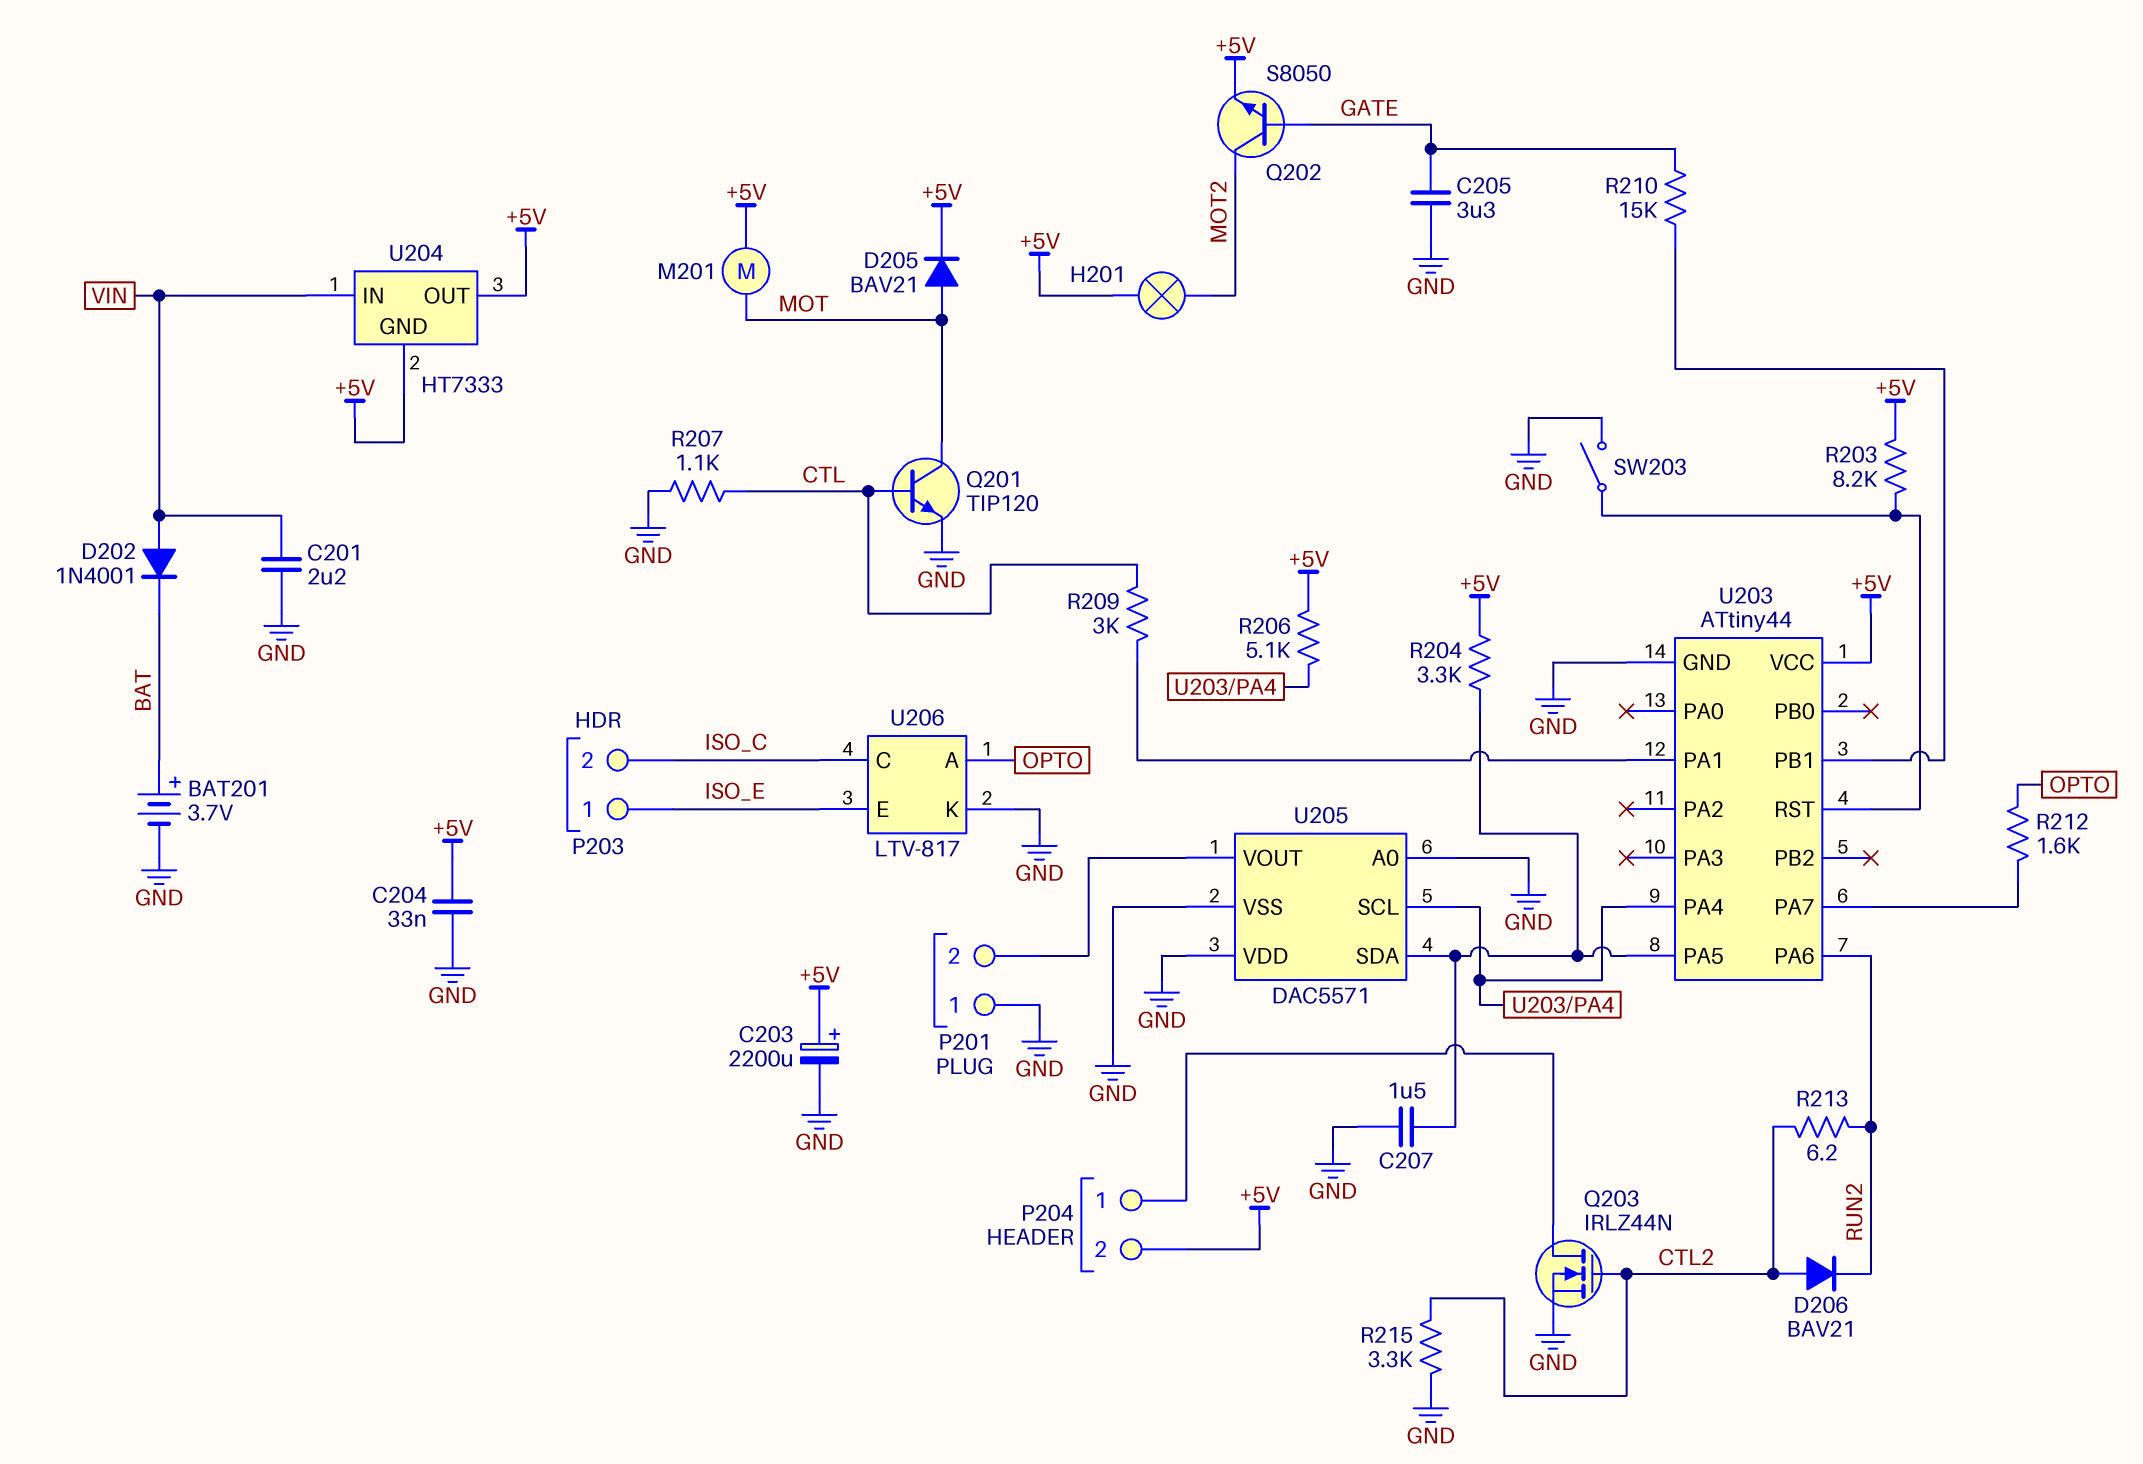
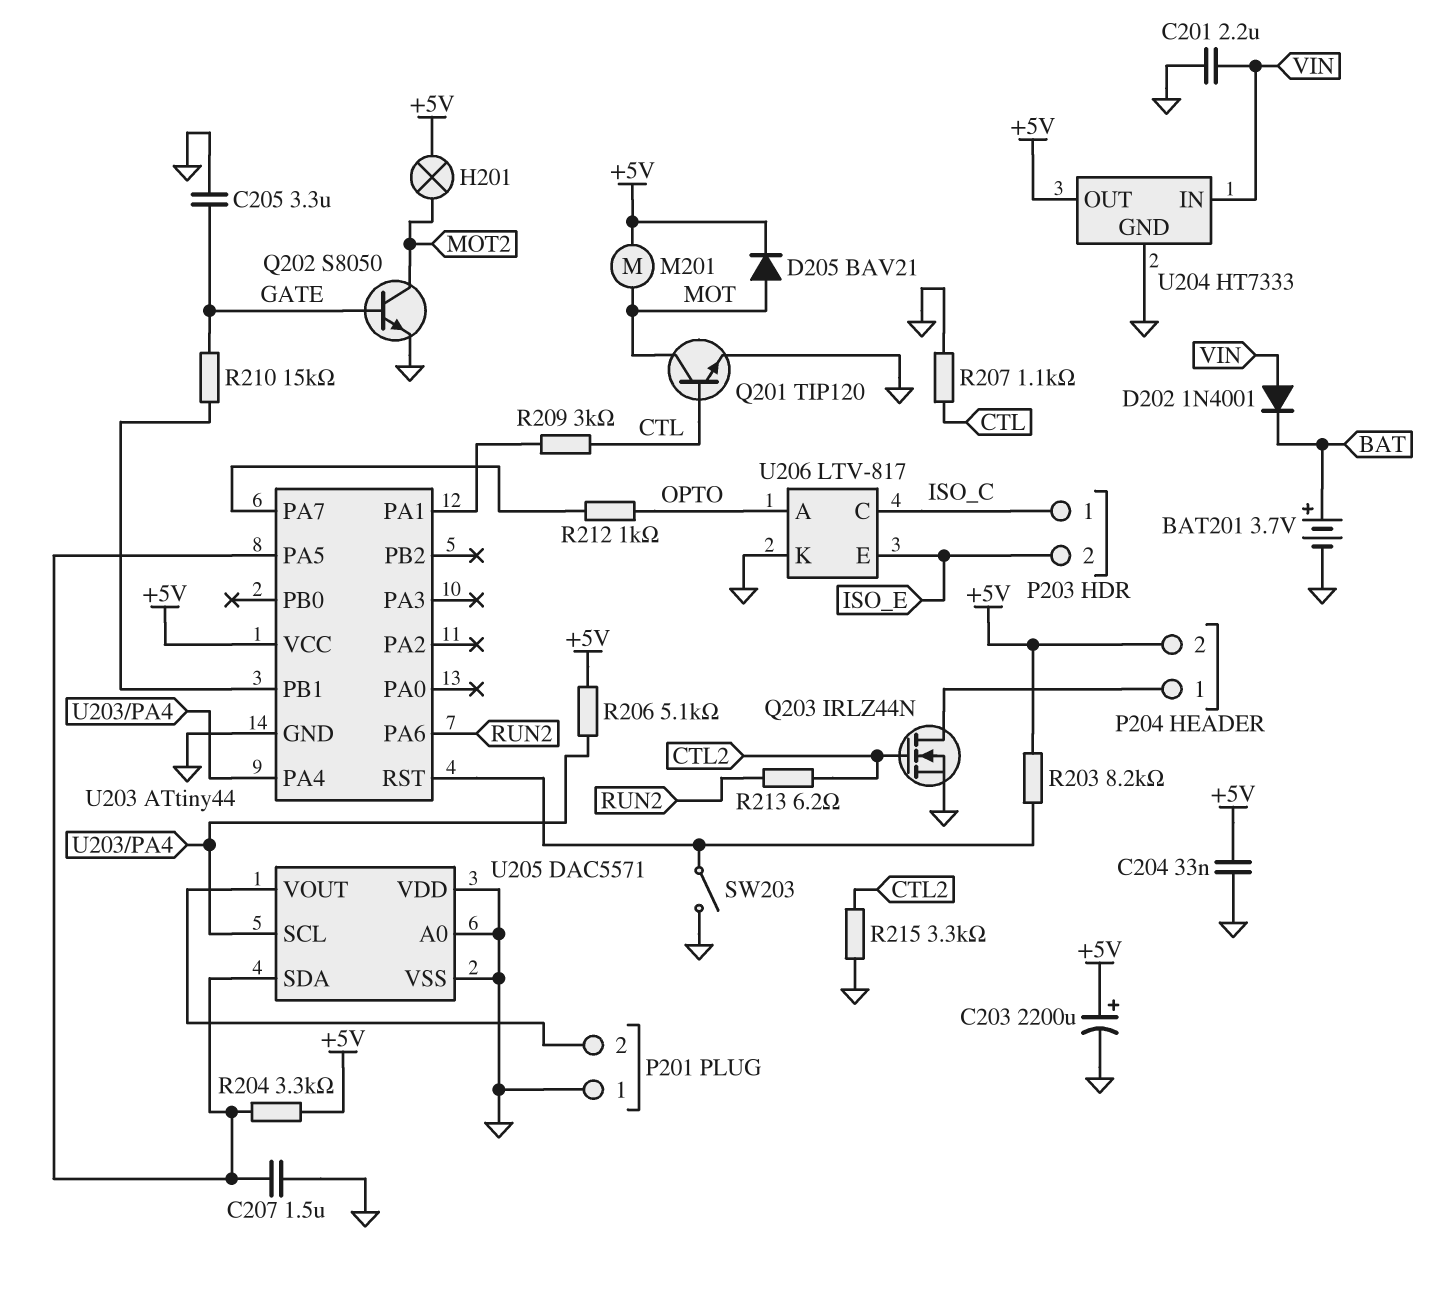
D206: diode BAV21 (A CTL2, K RUN2) -> none
P203 pin 1: ISO_E -> ISO_C
P203 pin 2: ISO_C -> ISO_E
Q202: NPN S8050 (B GATE, C MOT2, E +5V) -> NPN S8050 (B GATE, C MOT2, E GND)
R212: 1.6k (OPTO, U203/PA7) -> 1k (OPTO, U203/PA7)
U204 pin GND: +5V -> GND

